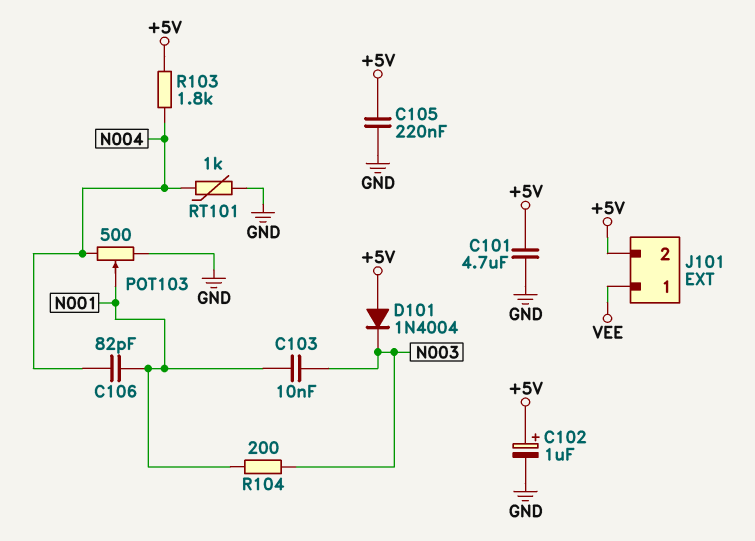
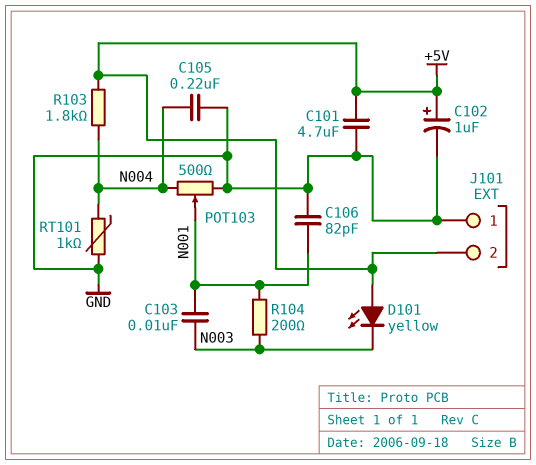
C105: 220nF (+5V, GND) -> 220nF (GND, N004)
C106: 82pF (N001, N004) -> 82pF (GND, N001)
D101: diode 1N4004 (A +5V, K N003) -> LED yellow (A +5V, K N003)
J101 pin 1: VEE -> GND

